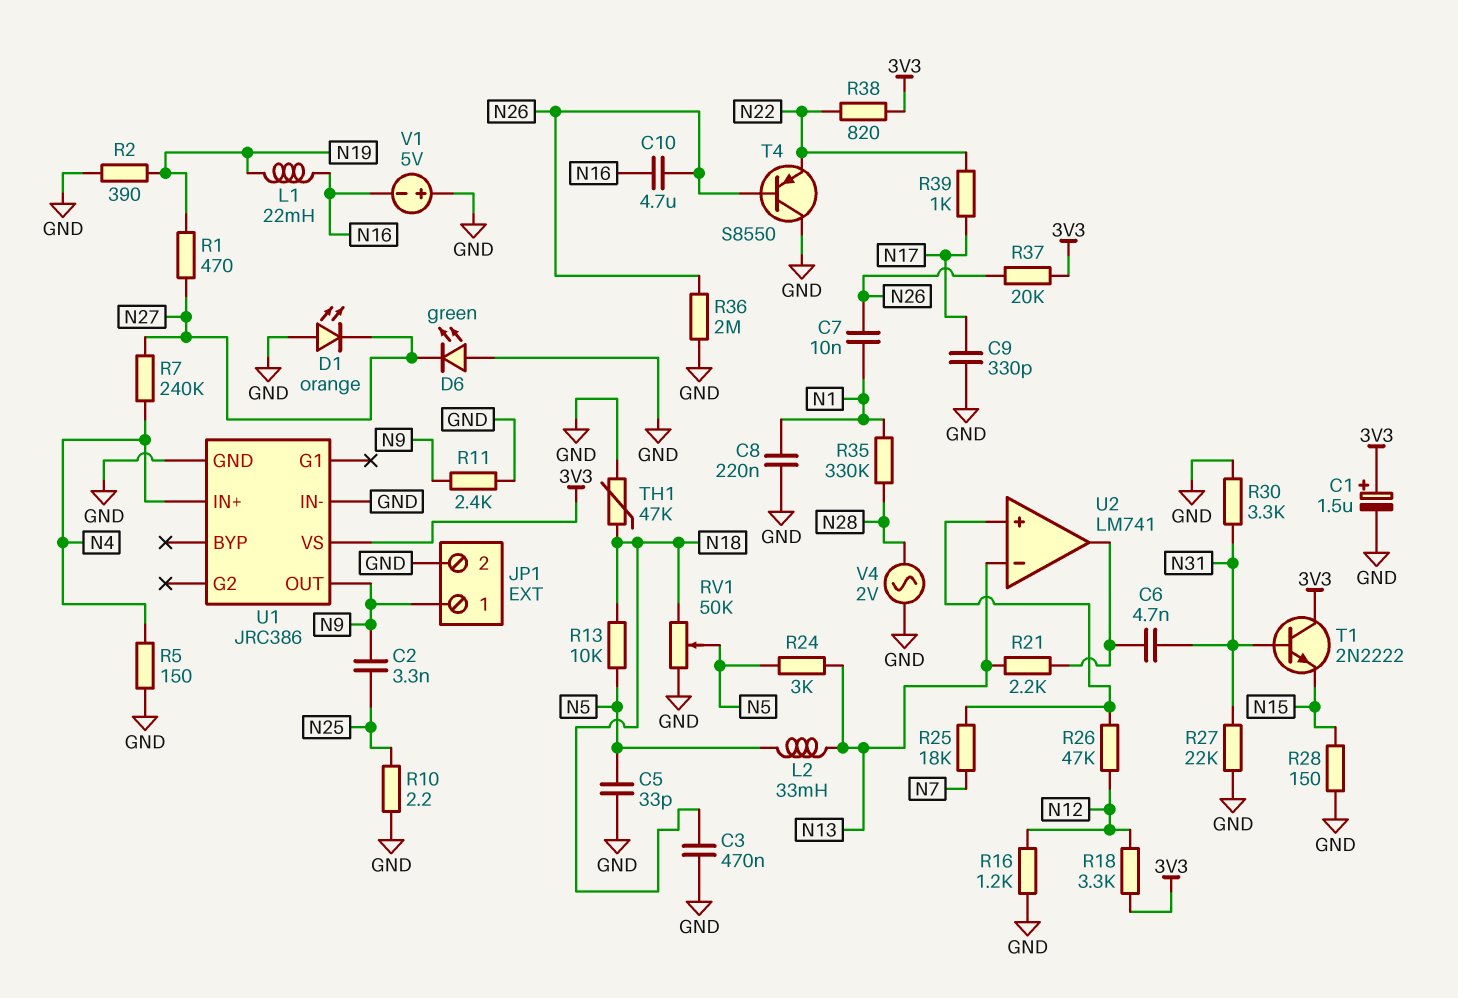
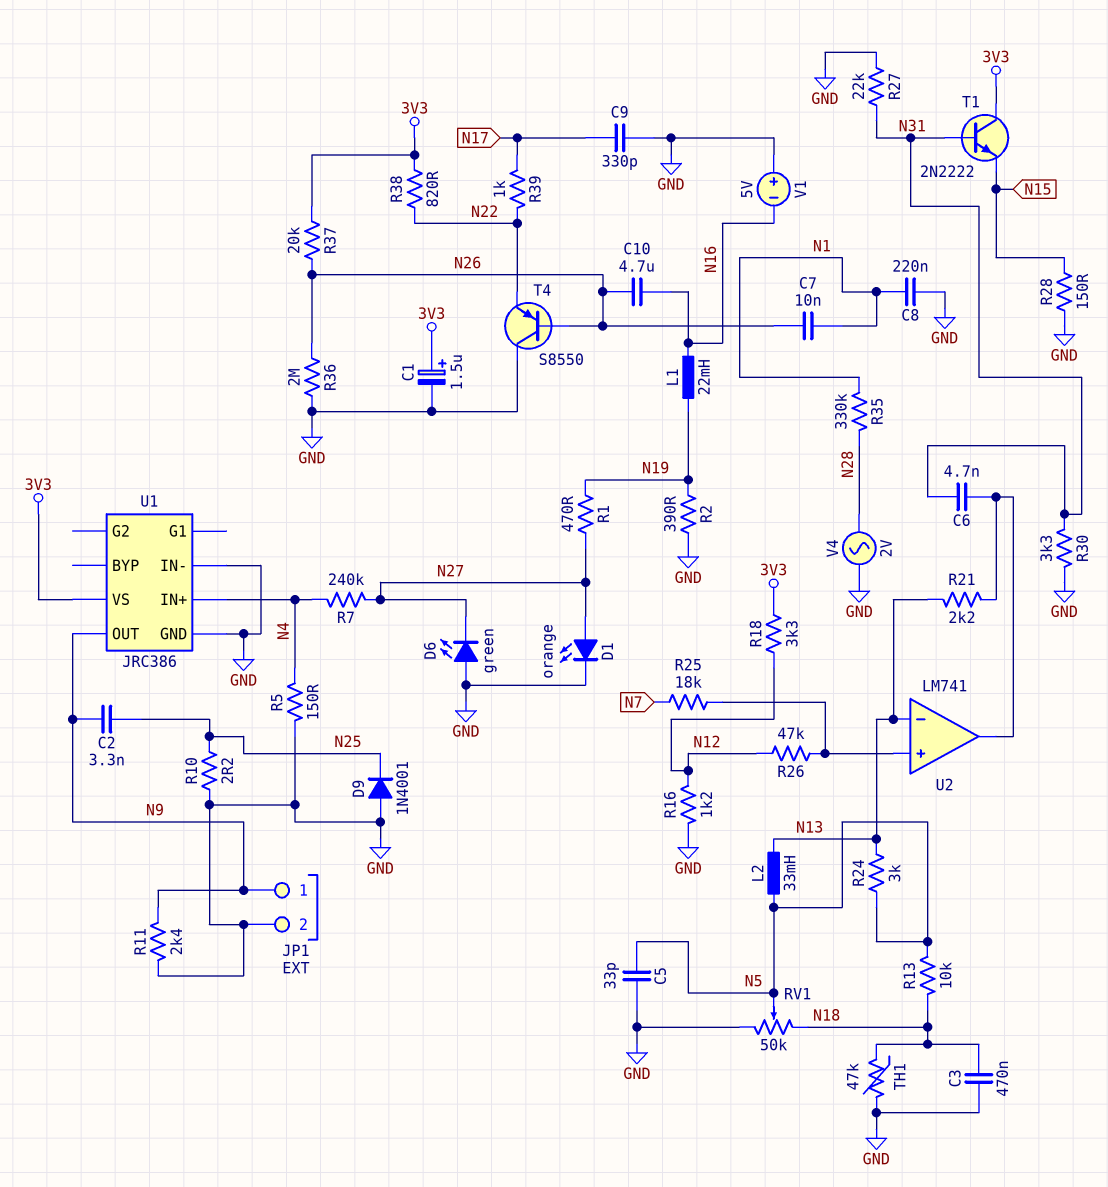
D1: LED orange (A GND, K N27) -> LED orange (A N27, K GND)
D9: none -> diode 1N4001 (A GND, K N25)

